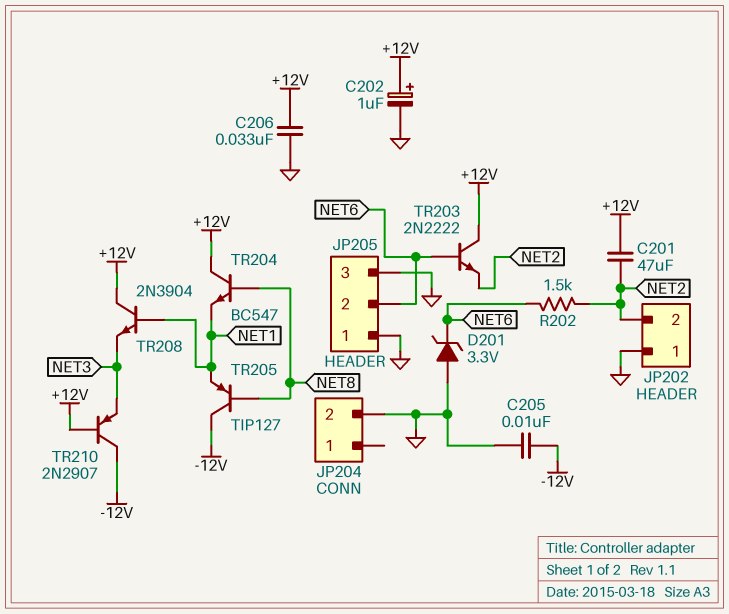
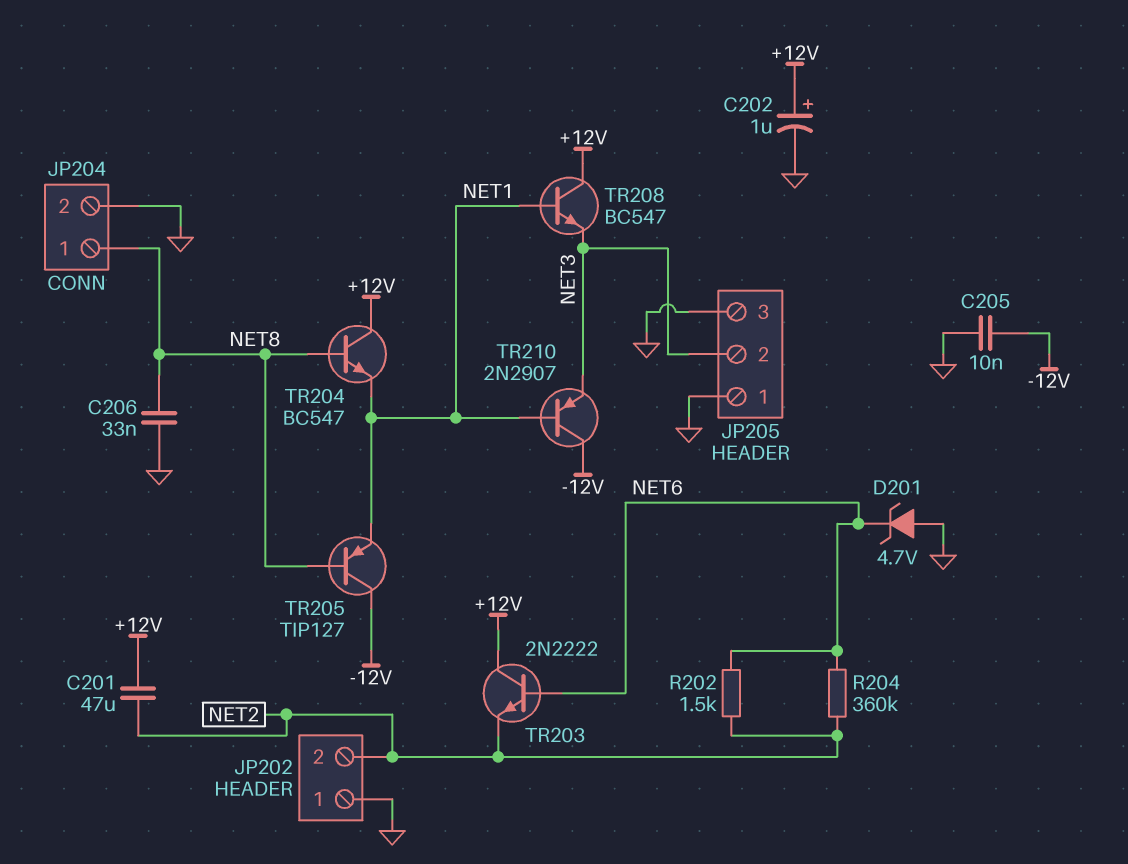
C206: 33nF (+12V, GND) -> 33nF (GND, NET8)
D201: zener 3.3V (A GND, K NET6) -> zener 4.7V (A GND, K NET6)
JP204 pin 1: none -> NET8
JP205 pin 2: NET6 -> NET3
R204: none -> 360k (NET2, NET6)
TR208: NPN 2N3904 (B NET1, C +12V, E NET3) -> NPN BC547 (B NET1, C +12V, E NET3)
TR210: PNP 2N2907 (B +12V, C -12V, E NET3) -> PNP 2N2907 (B NET1, C -12V, E NET3)

